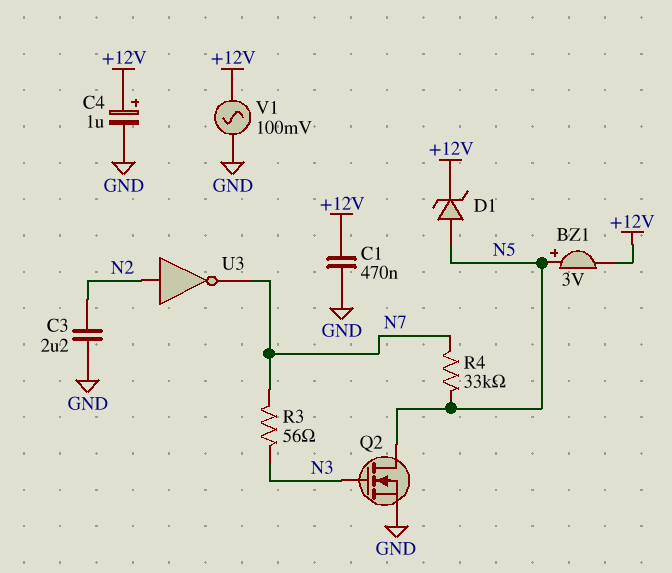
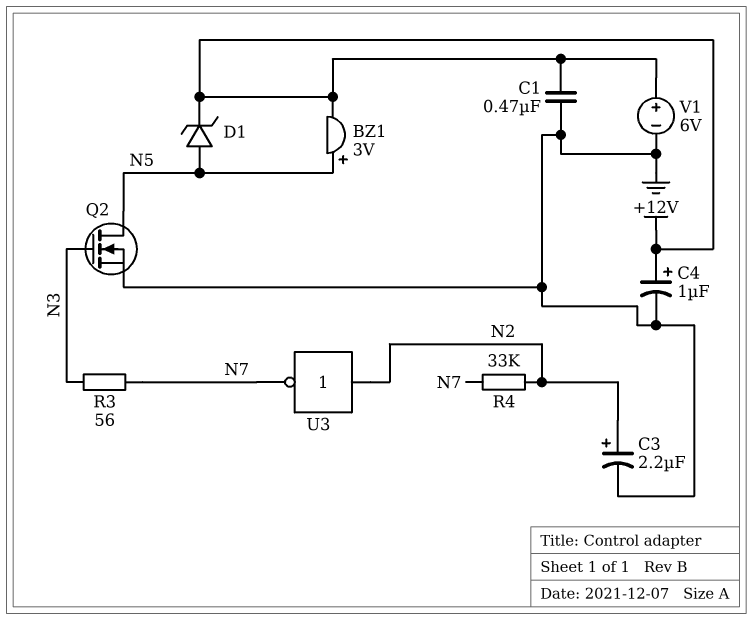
C3: 2.2uF (GND, N2) -> 2.2uF (plus N2, minus GND)
R4: 33k (N5, N7) -> 33k (N2, N7)
V1: AC 100mV (+12V, GND) -> 6V (plus +12V, minus GND)

